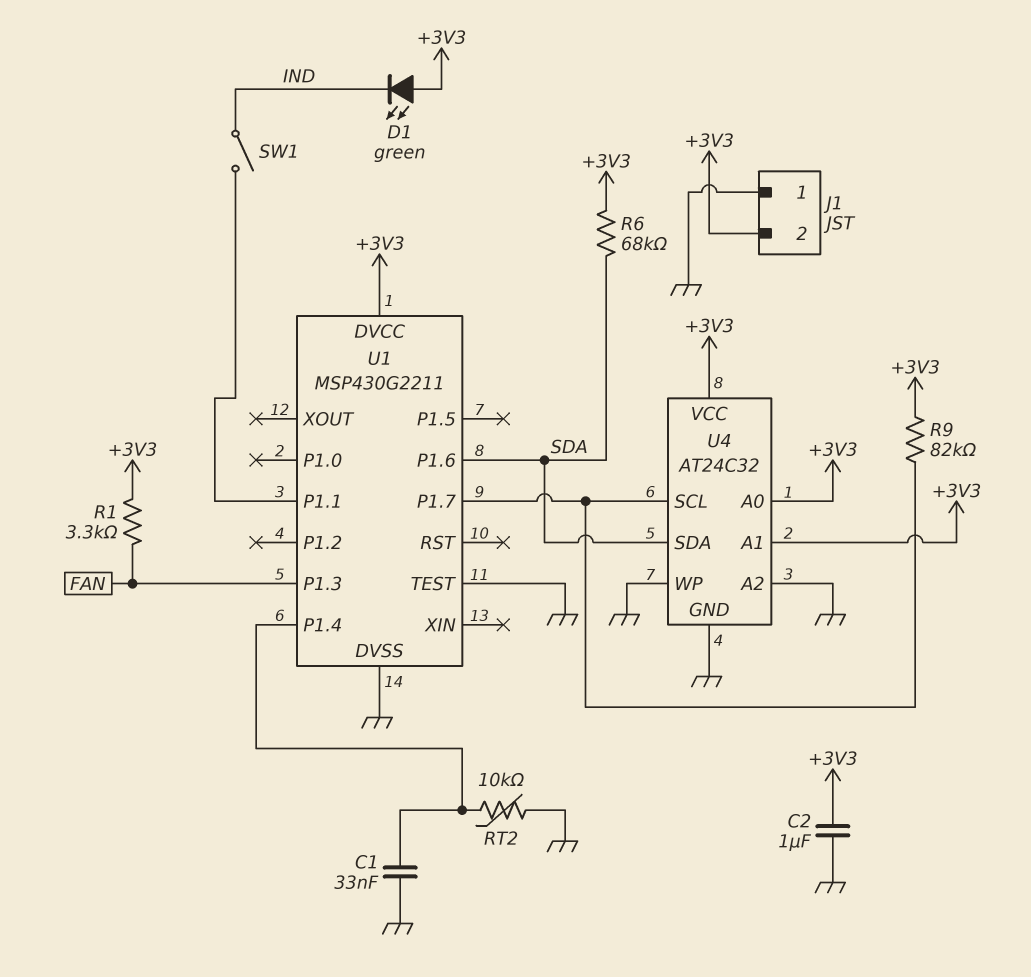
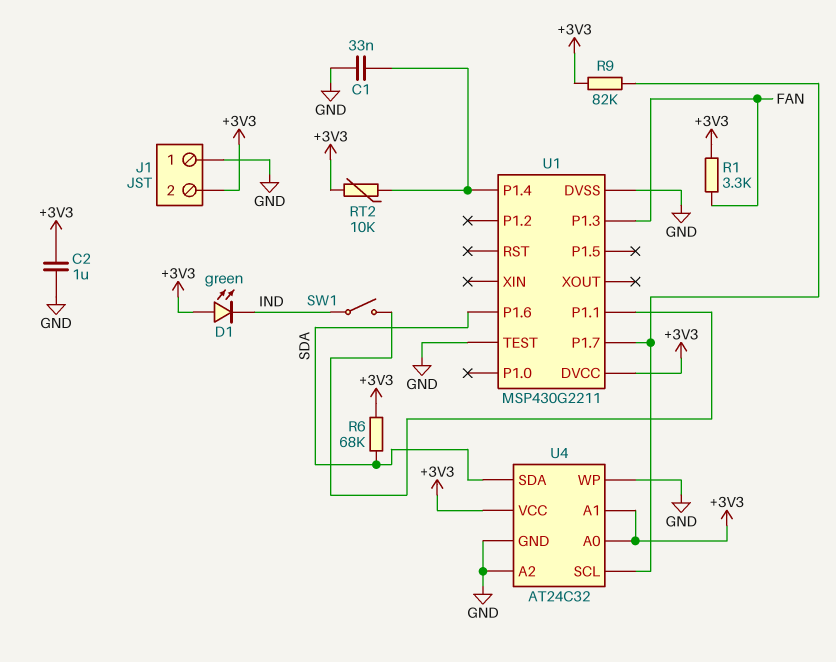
RT2: 10k (GND, U1/P1.4) -> 10k (+3V3, U1/P1.4)

